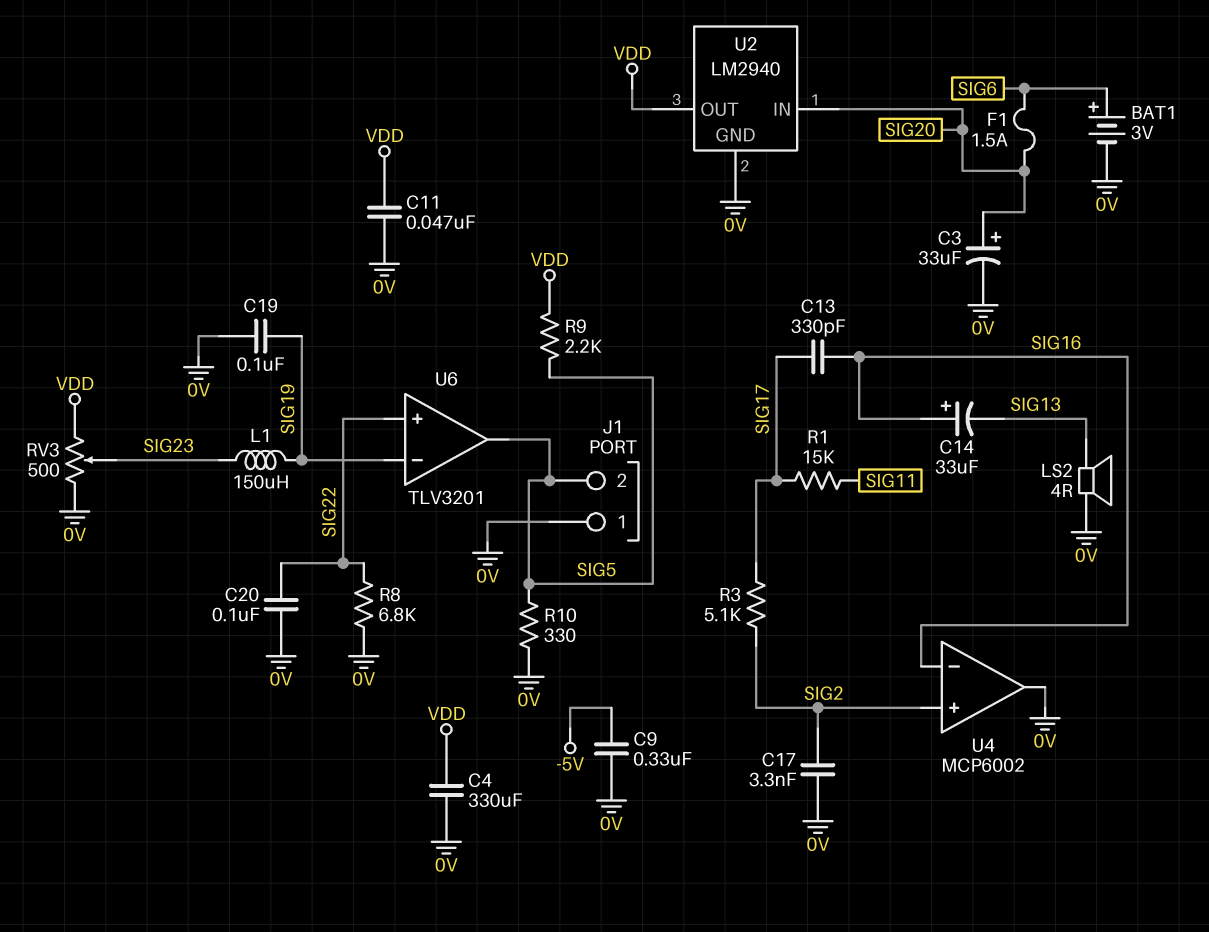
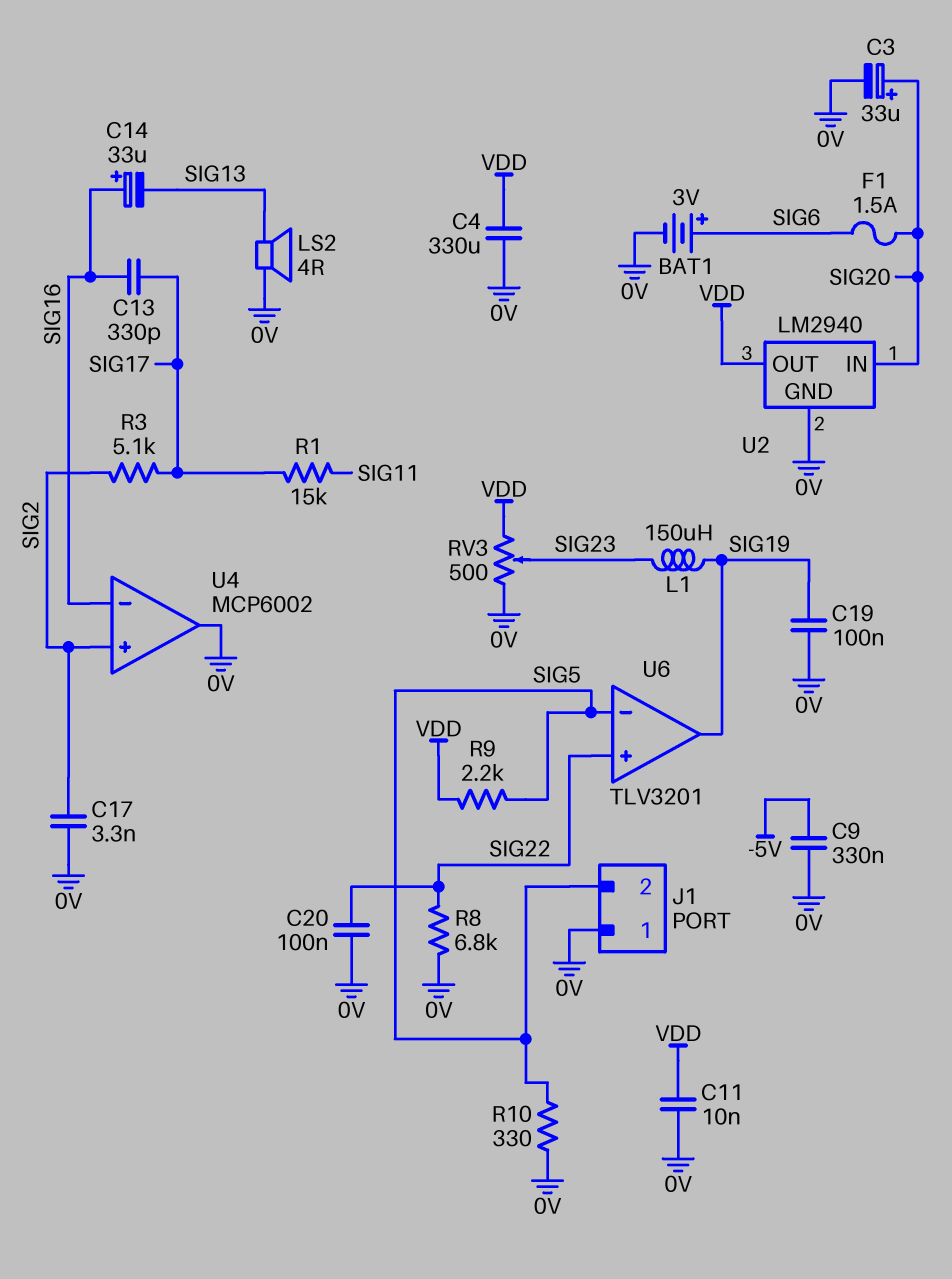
C11: 47nF (0V, VDD) -> 10nF (0V, VDD)
U6 pin in-: SIG19 -> SIG5
U6 pin out: SIG5 -> SIG19

